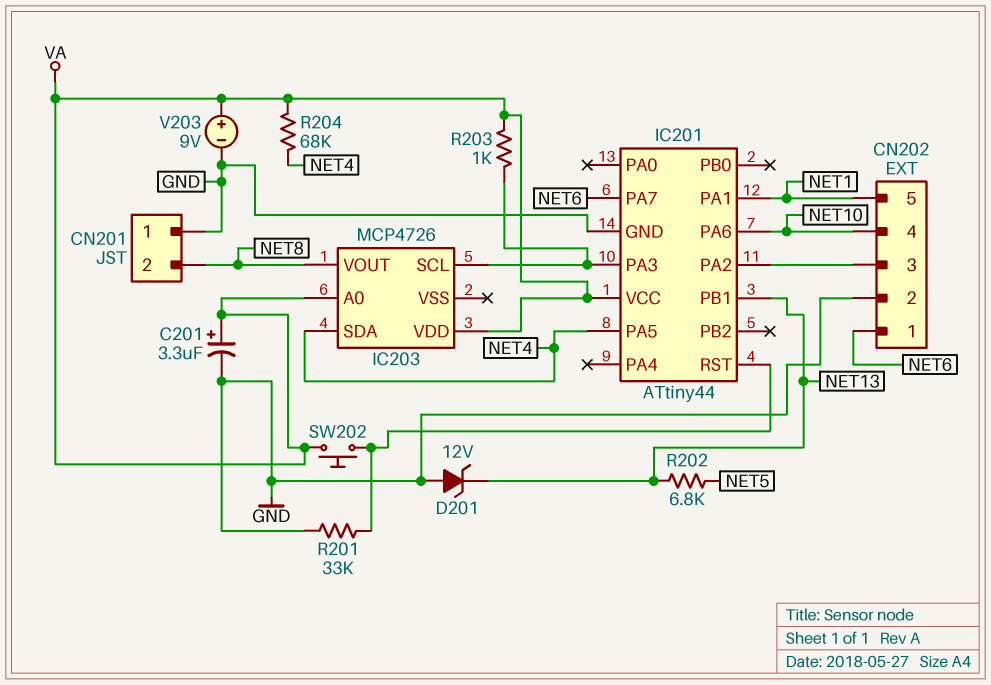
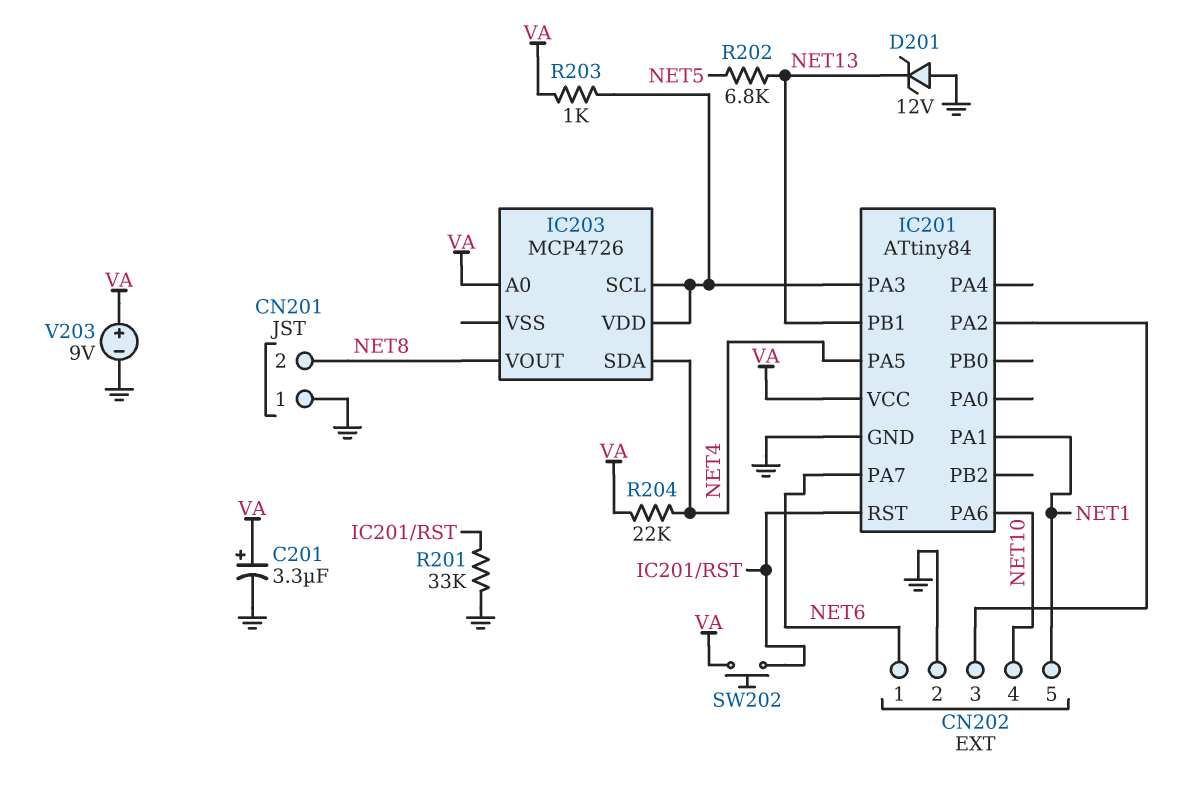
IC201: ATtiny44 -> ATtiny84
IC203 pin VDD: VA -> IC201/PA3
R204: 68k (NET4, VA) -> 22k (NET4, VA)

